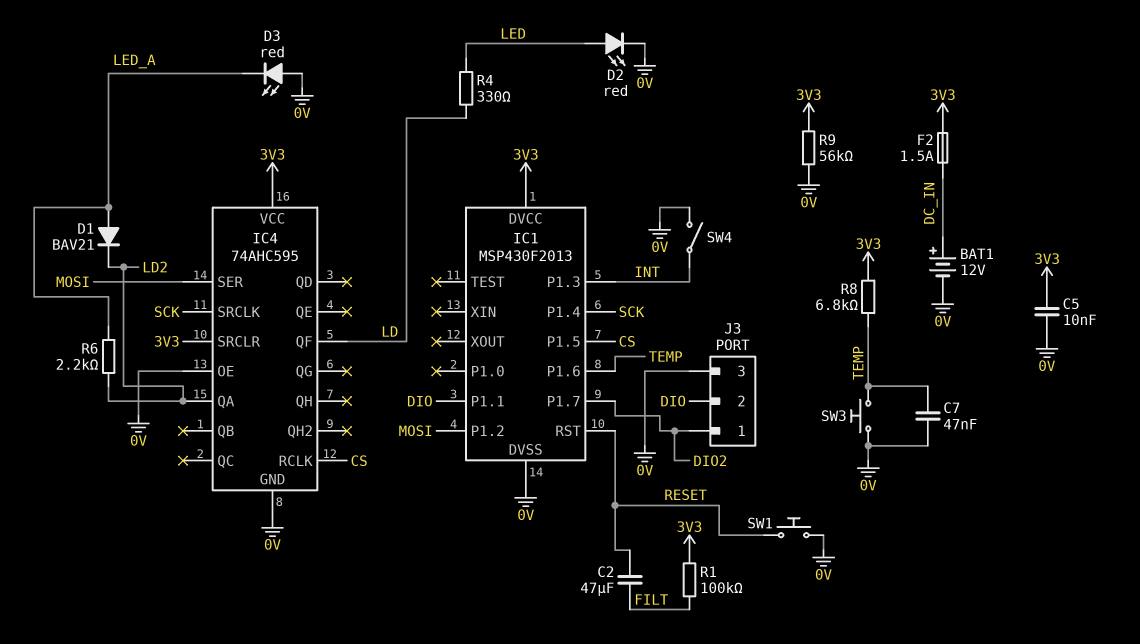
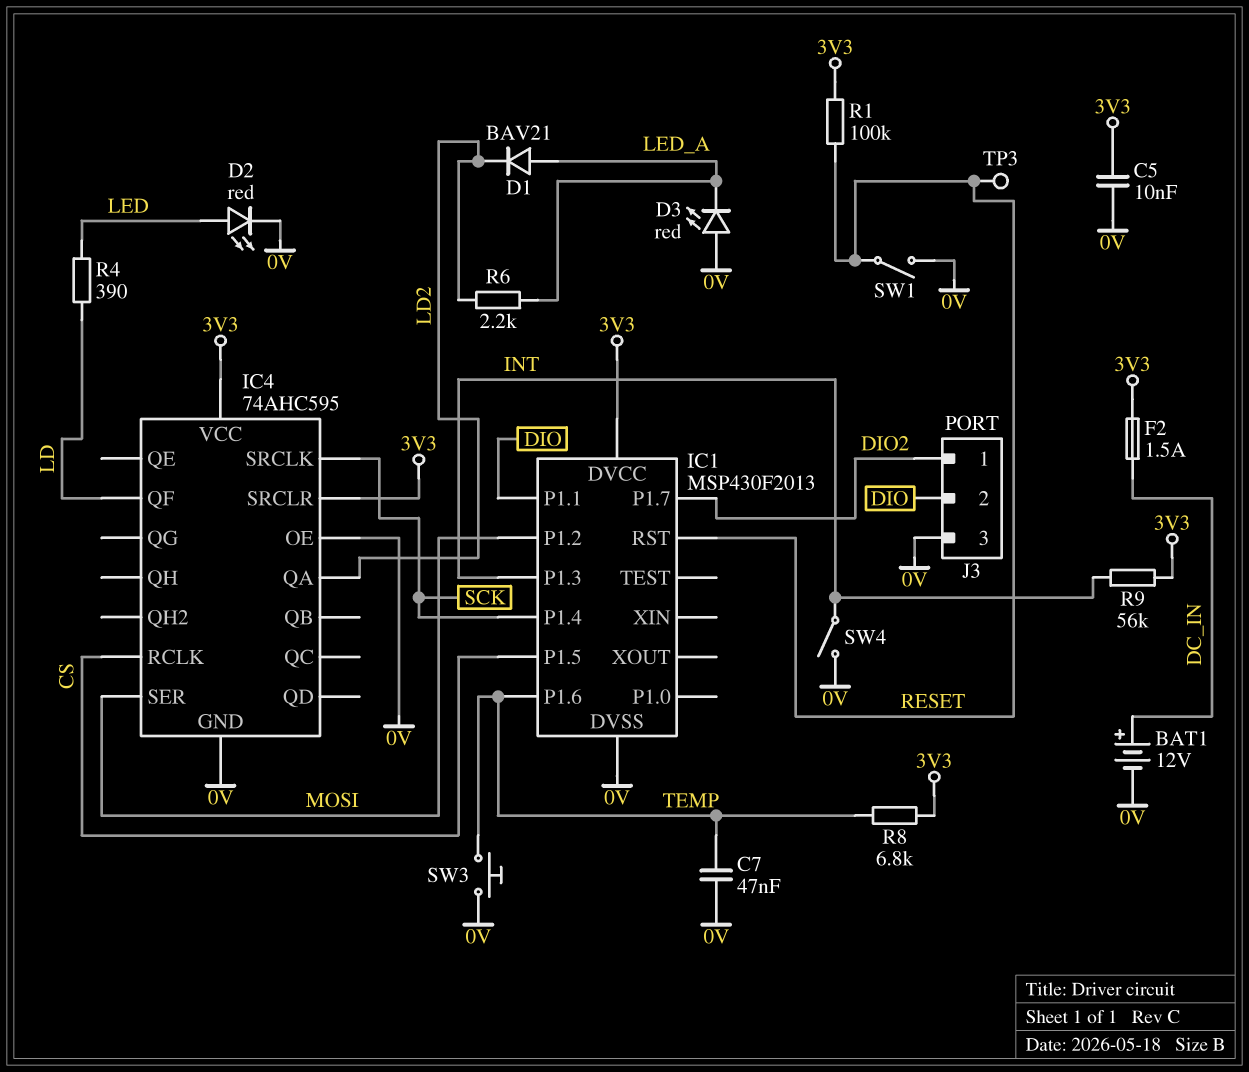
C2: 47uF (FILT, RESET) -> none
R1: 100k (3V3, FILT) -> 100k (3V3, RESET)
R4: 330 (LD, LED) -> 390 (LD, LED)
R9: 56k (0V, 3V3) -> 56k (3V3, INT)
SW1: button (0V, RESET) -> switch (0V, RESET)
TP3: none -> test point (RESET)

